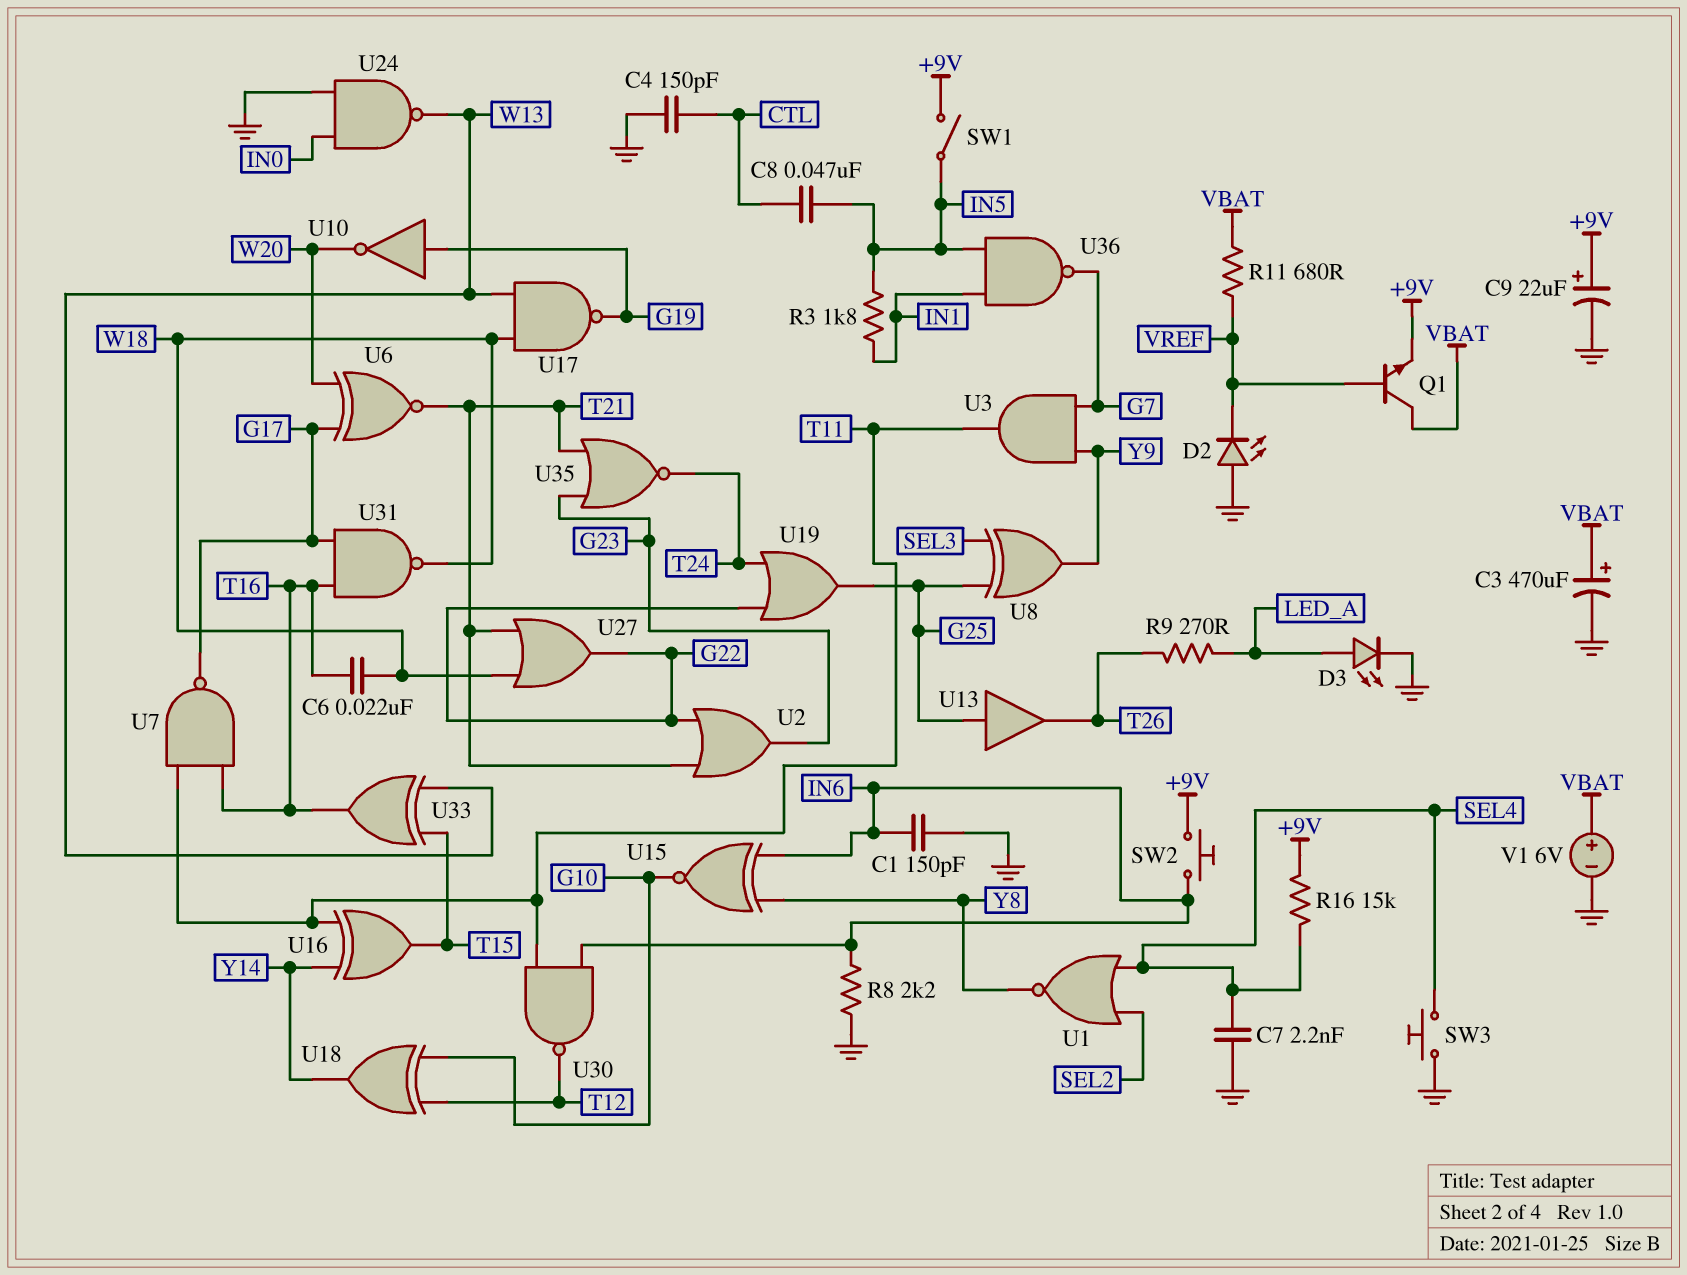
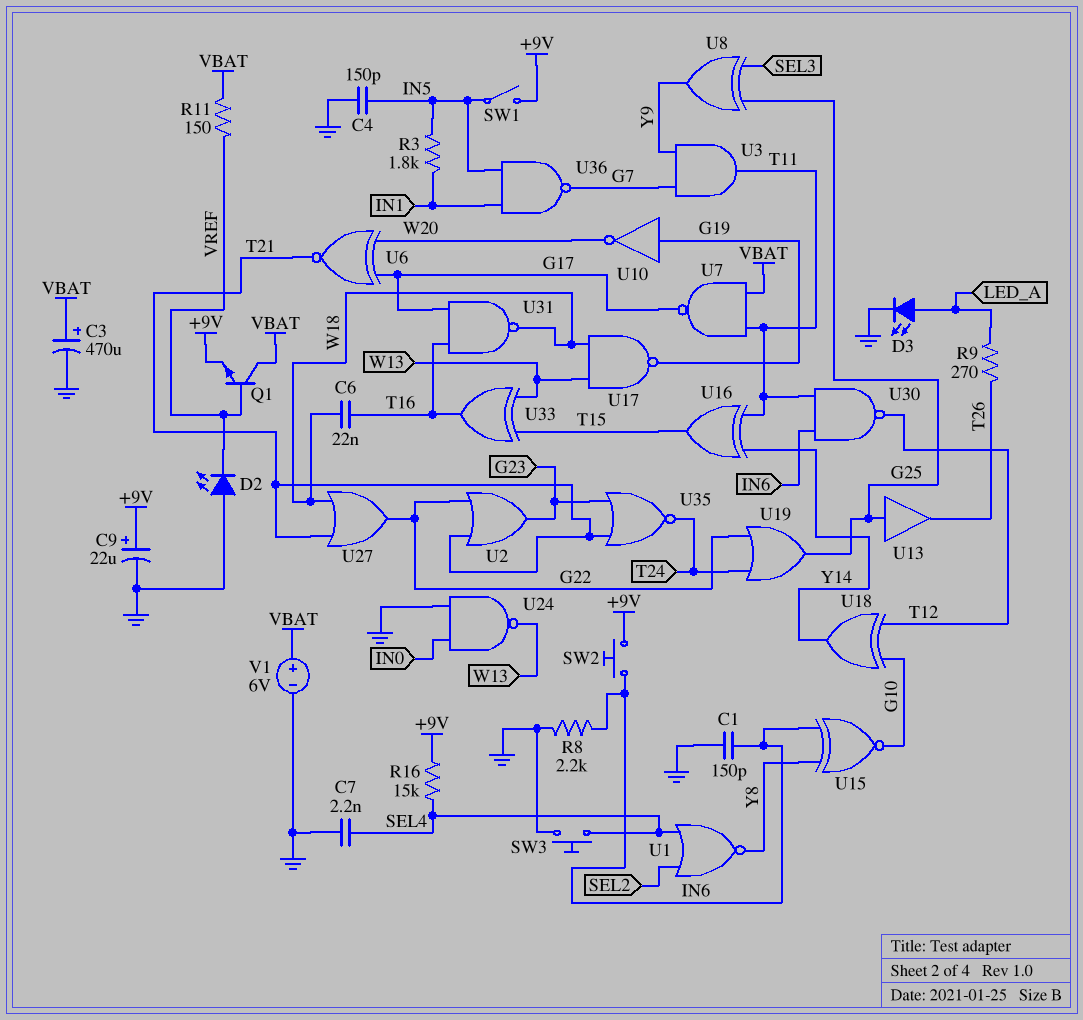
C4: 150pF (CTL, GND) -> 150pF (GND, IN5)
C8: 47nF (CTL, IN5) -> none
R11: 680 (VBAT, VREF) -> 150 (VBAT, VREF)
U7: NAND (in T11, in T16, out G17) -> NAND (in T11, in VBAT, out G17)

